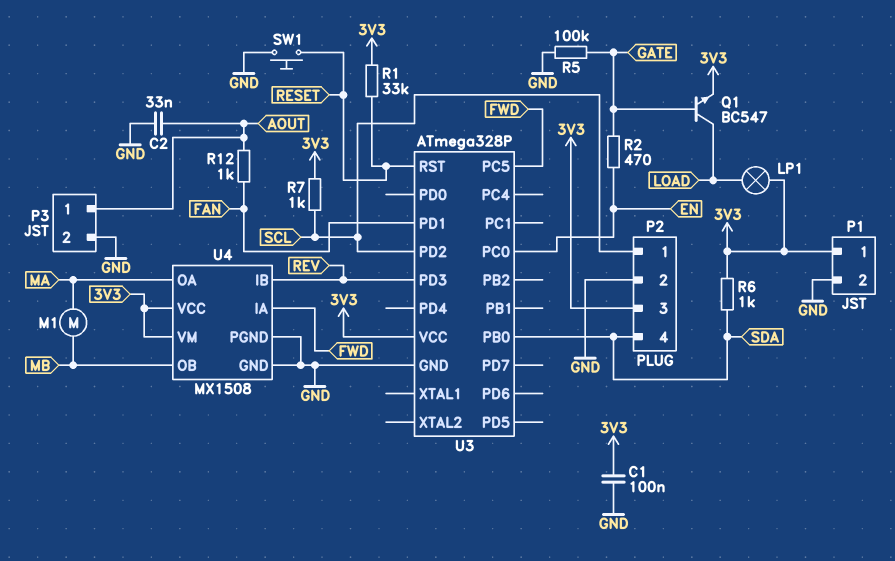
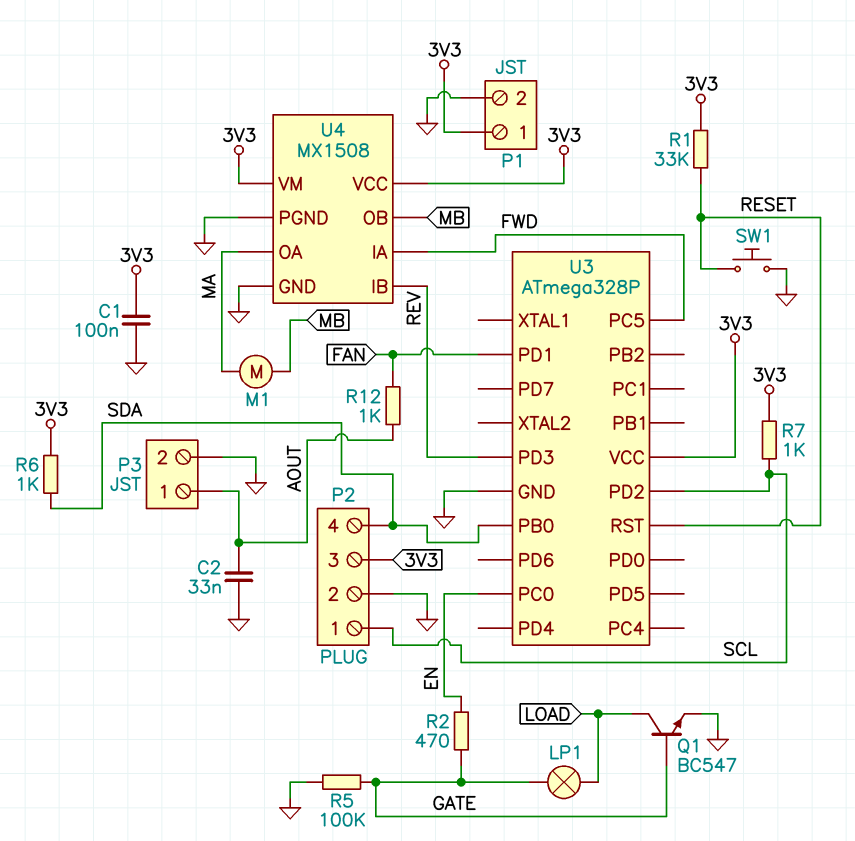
LP1: lamp (3V3, LOAD) -> lamp (GATE, LOAD)
Q1: NPN BC547 (B GATE, C LOAD, E 3V3) -> NPN BC547 (B GATE, C LOAD, E GND)

